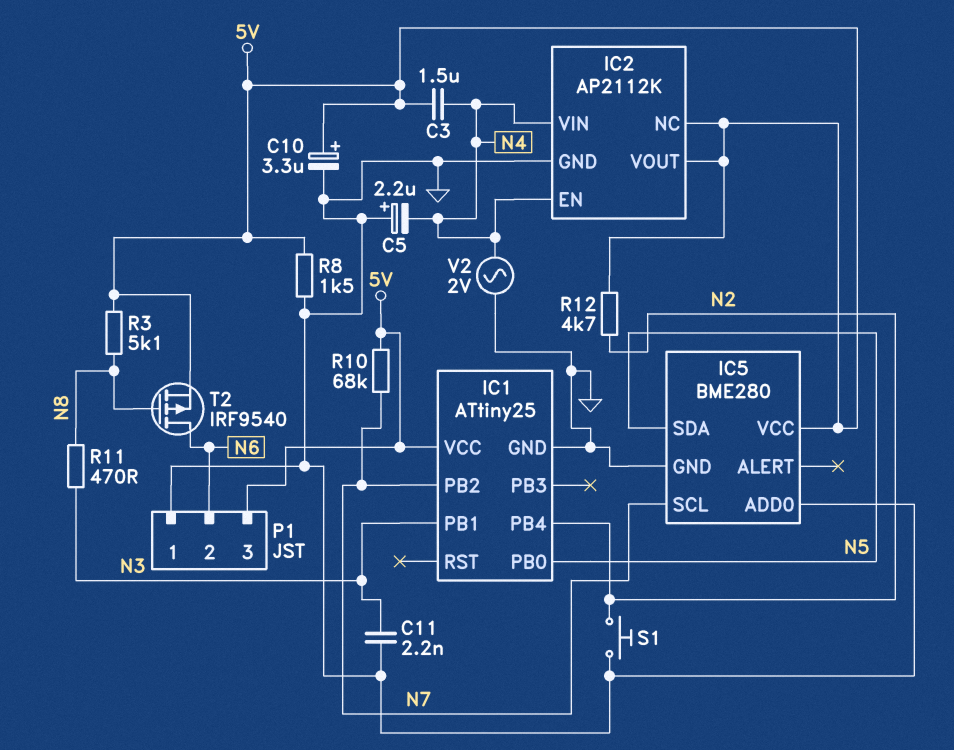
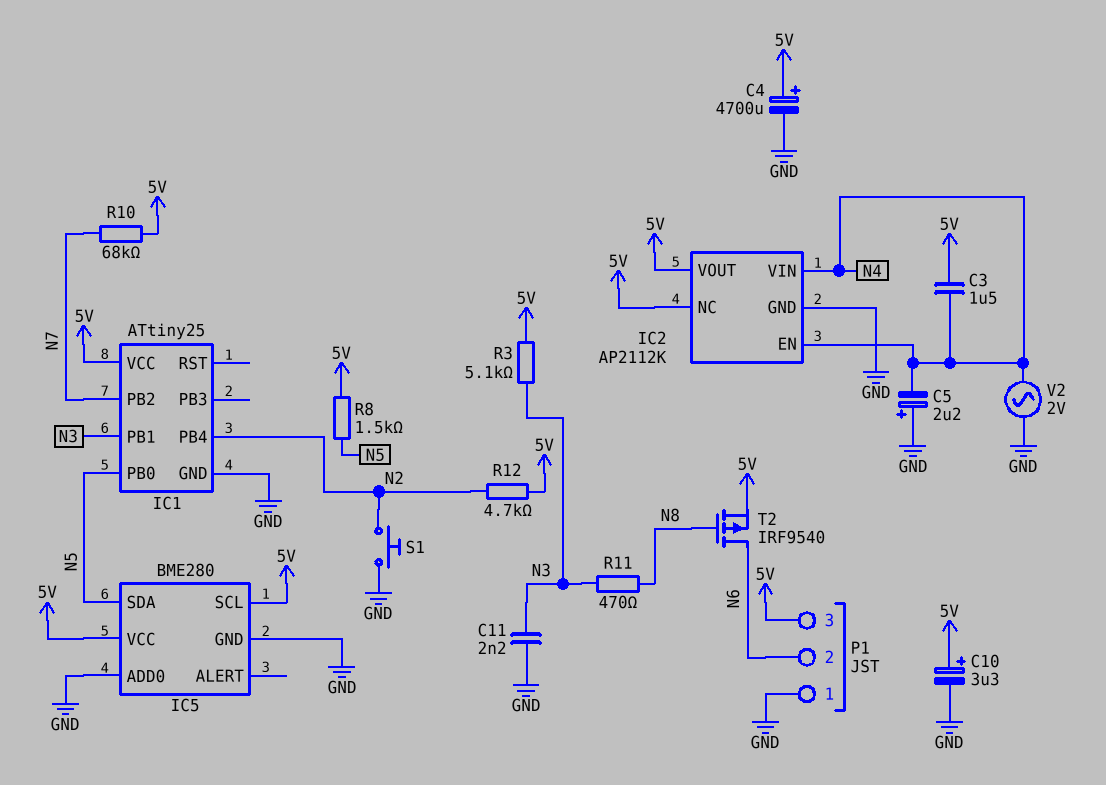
C4: none -> 4700uF (plus 5V, minus GND)
IC5 pin SCL: N7 -> 5V
R3: 5.1k (5V, N8) -> 5.1k (5V, N3)
R8: 1.5k (5V, GND) -> 1.5k (5V, N5)

